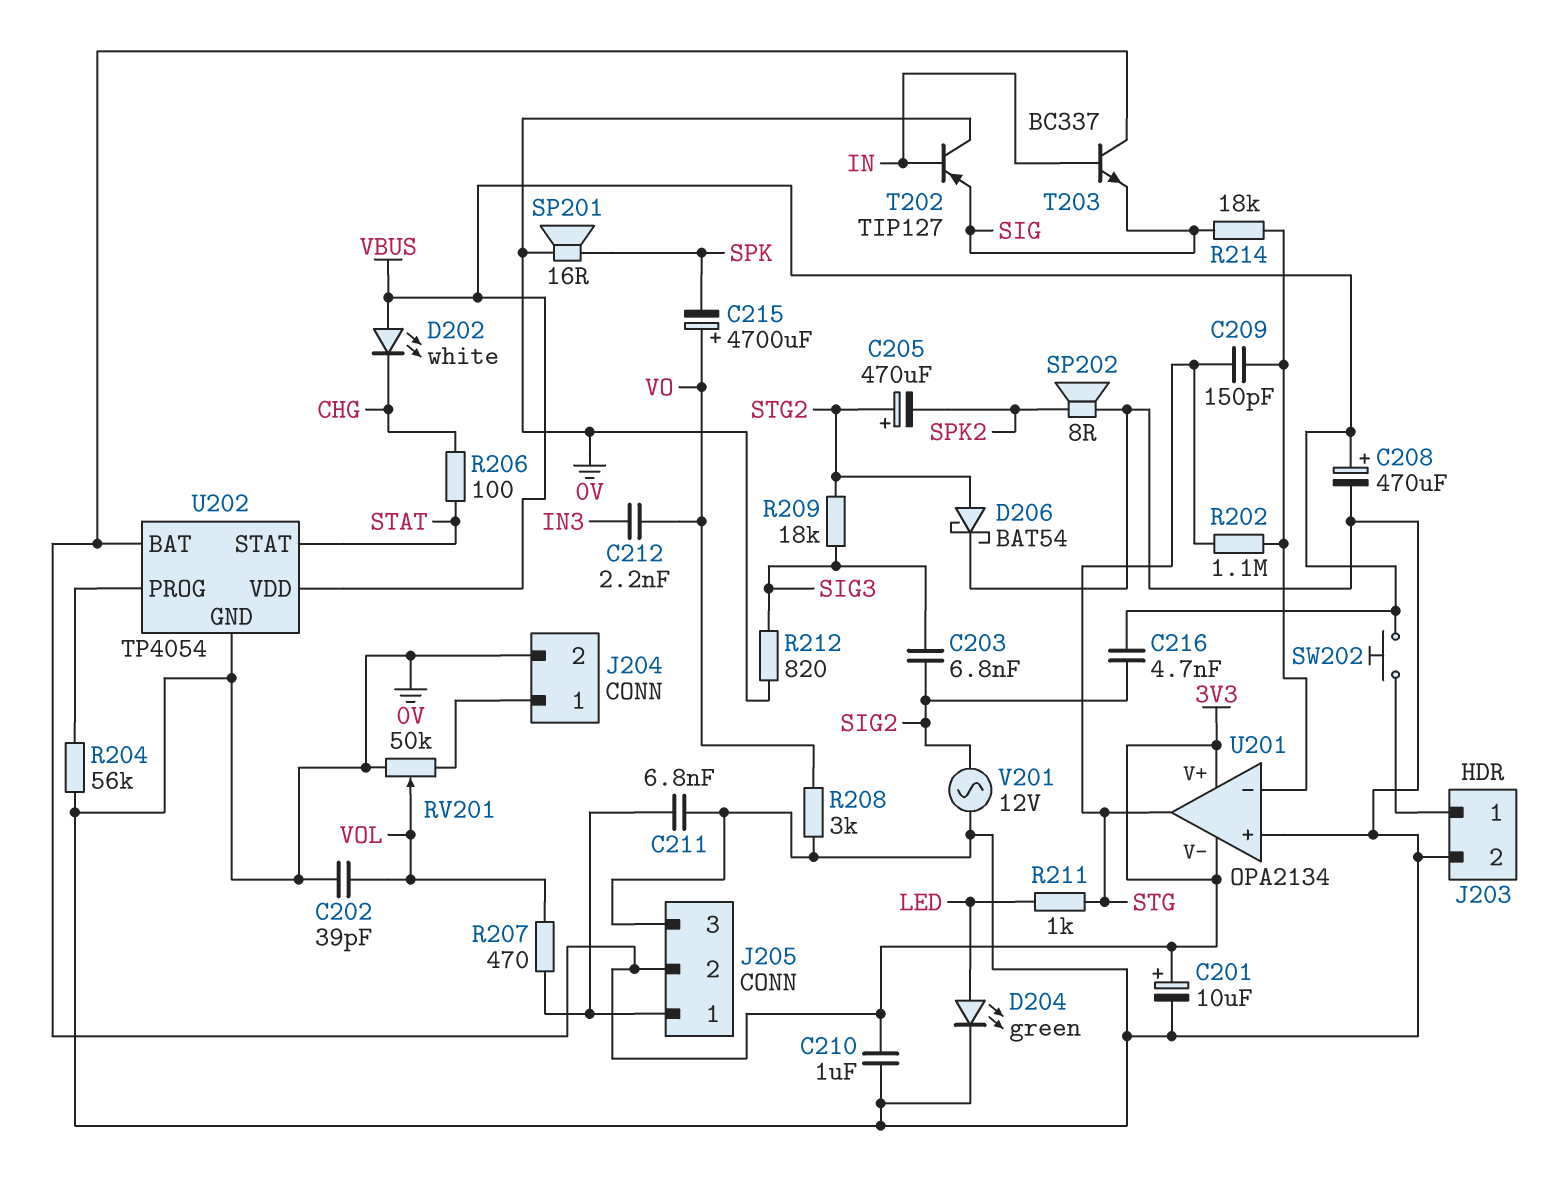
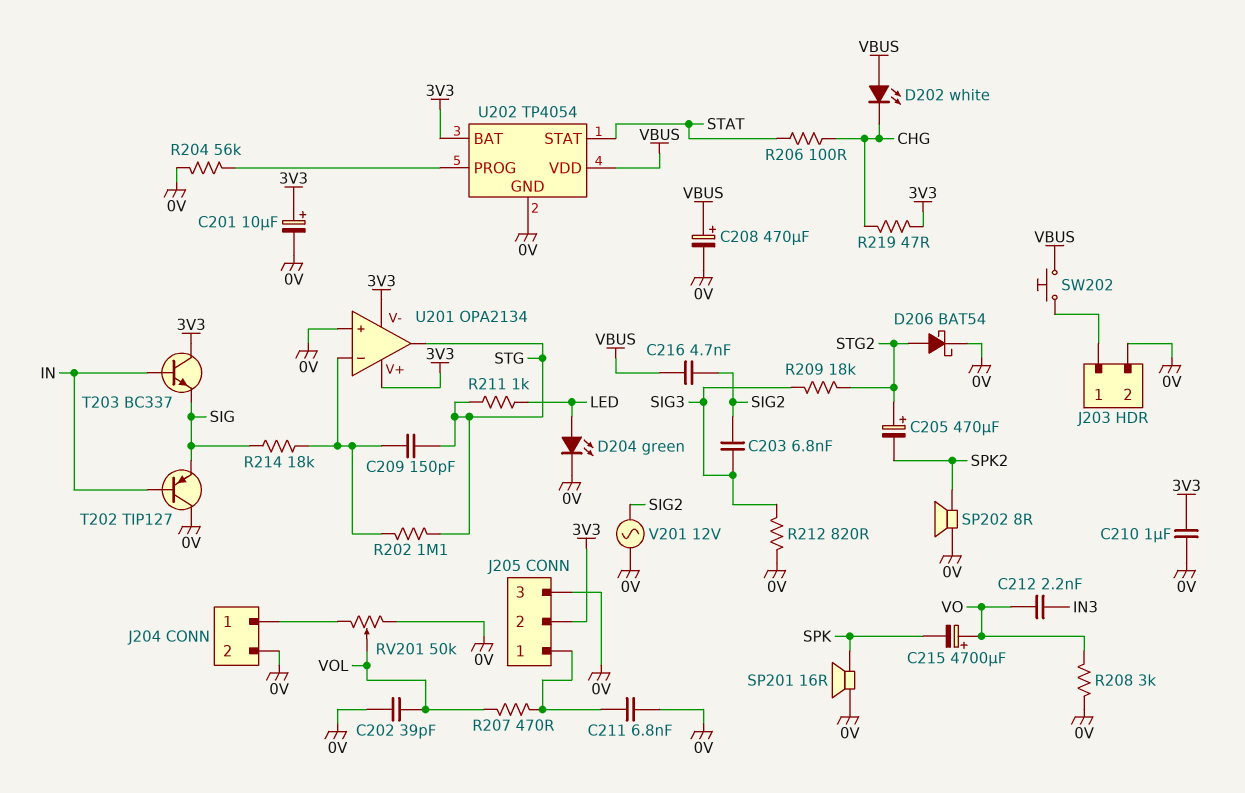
R219: none -> 47 (3V3, CHG)

